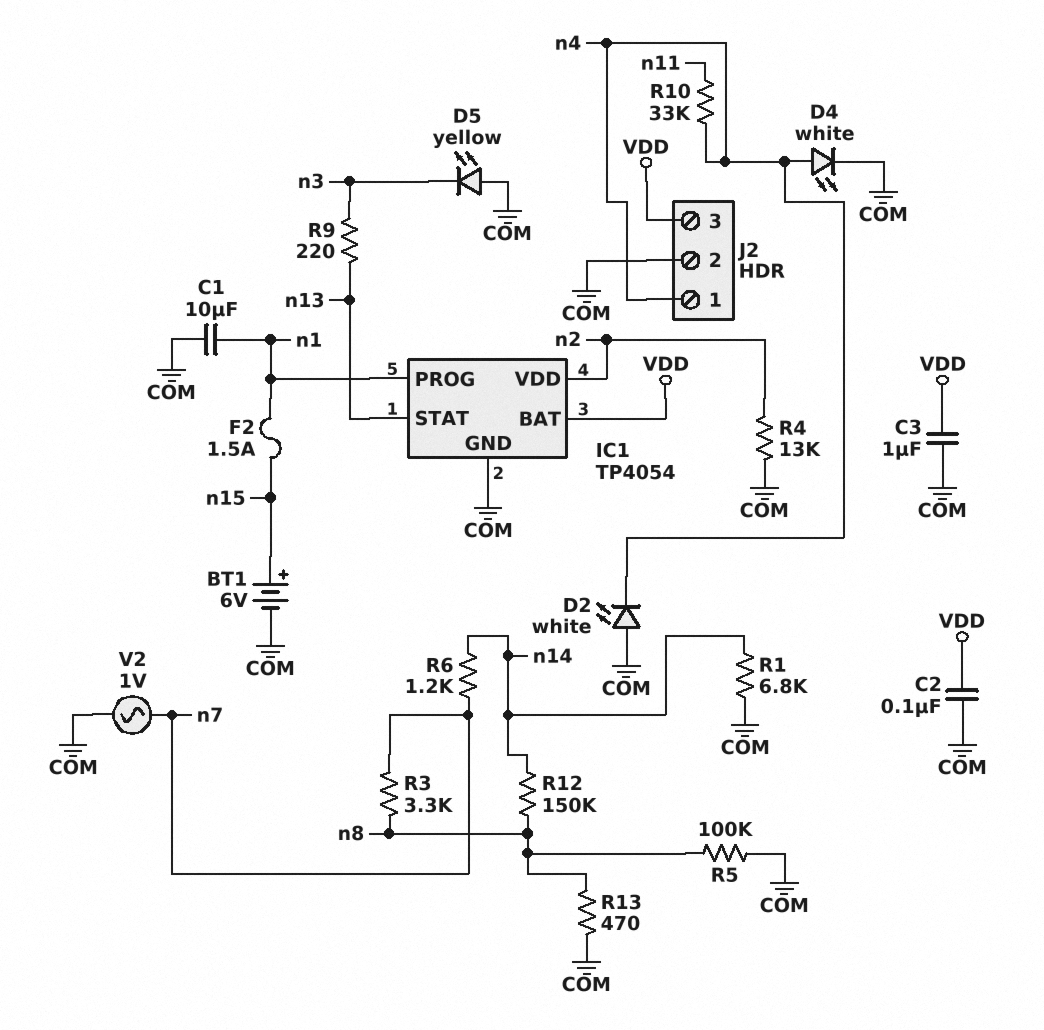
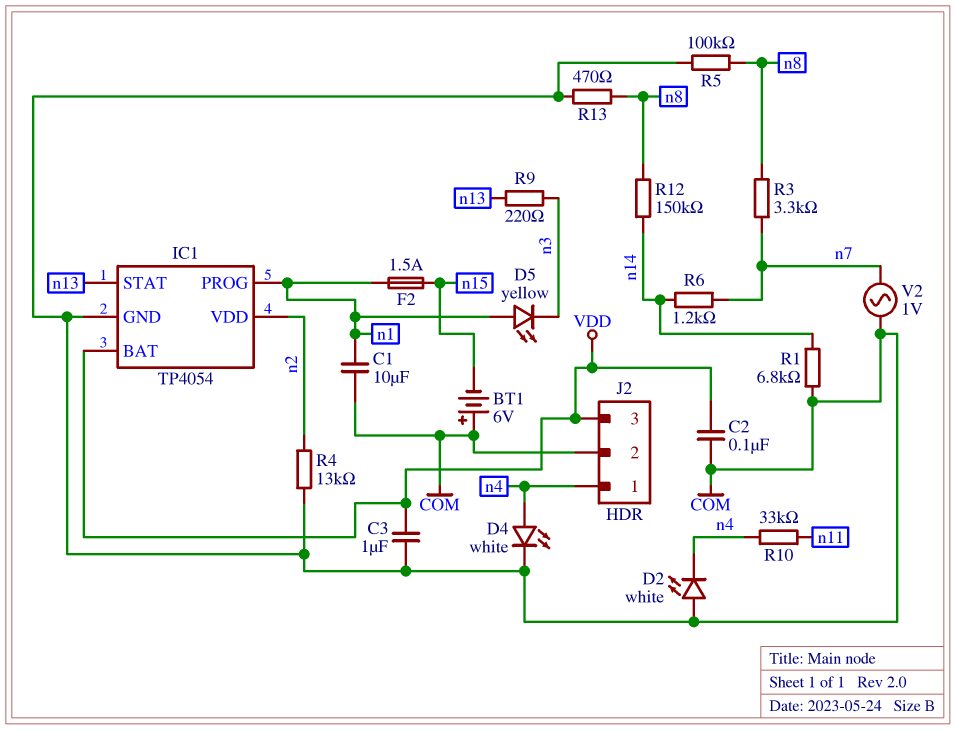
BT1: 6V (plus n15, minus COM) -> 6V (plus COM, minus n15)
D5: LED yellow (A COM, K n3) -> LED yellow (A n1, K n3)

